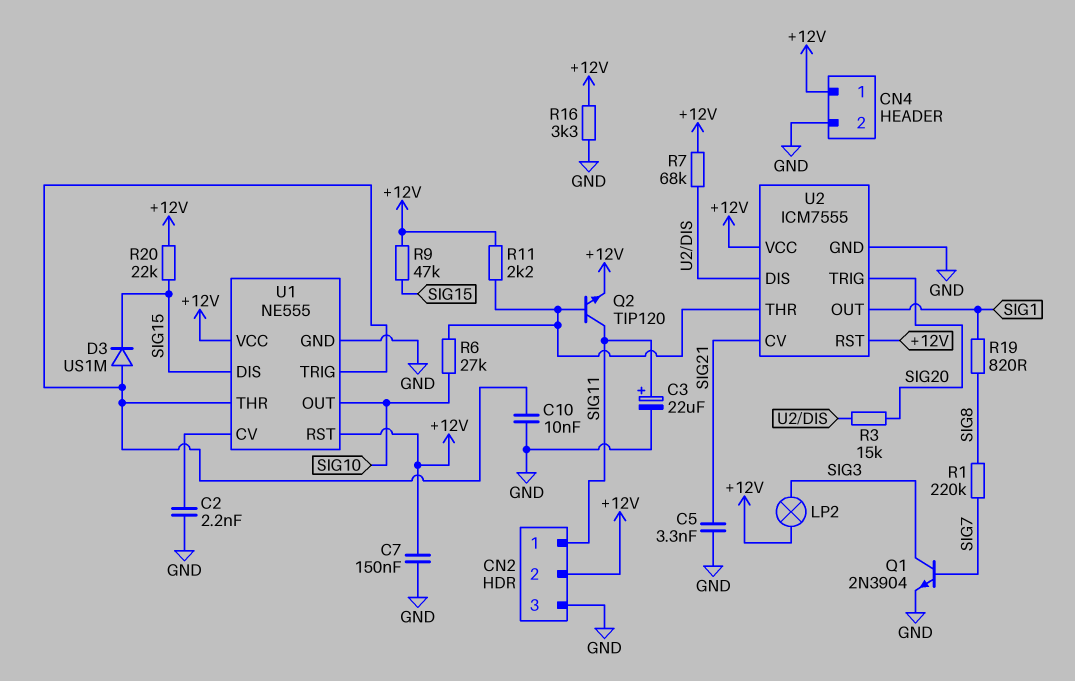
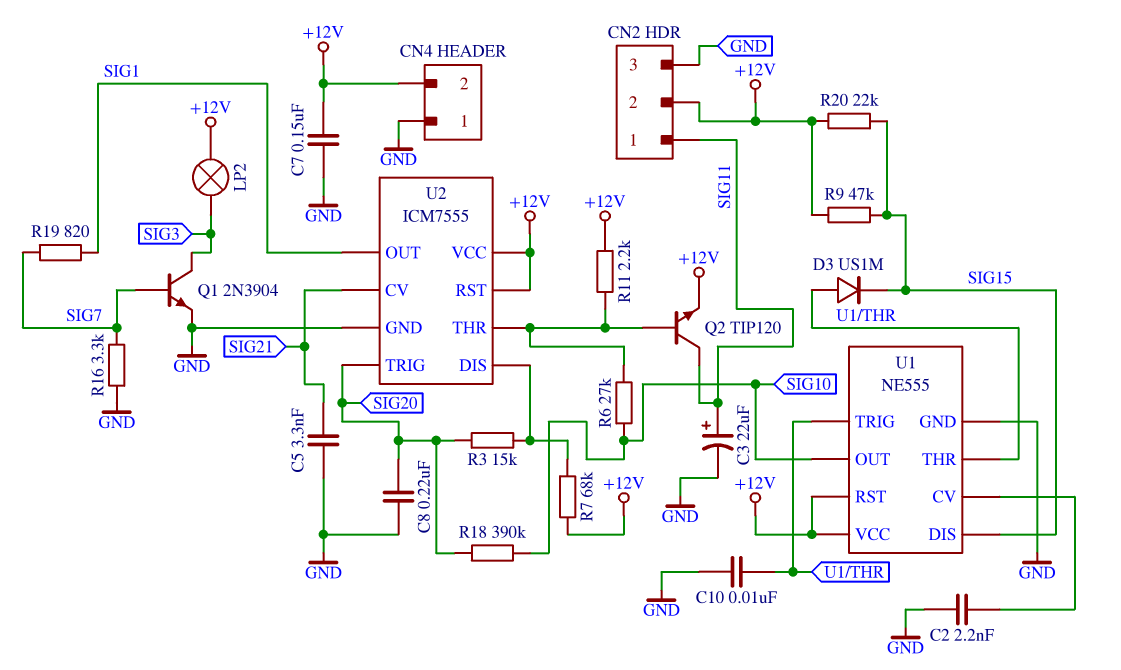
C8: none -> 220nF (GND, SIG20)
CN4 pin 1: +12V -> GND
CN4 pin 2: GND -> +12V
R1: 220k (SIG7, SIG8) -> none
R16: 3.3k (+12V, GND) -> 3.3k (GND, SIG7)
R18: none -> 390k (SIG10, SIG20)
R19: 820 (SIG1, SIG8) -> 820 (SIG1, SIG7)

